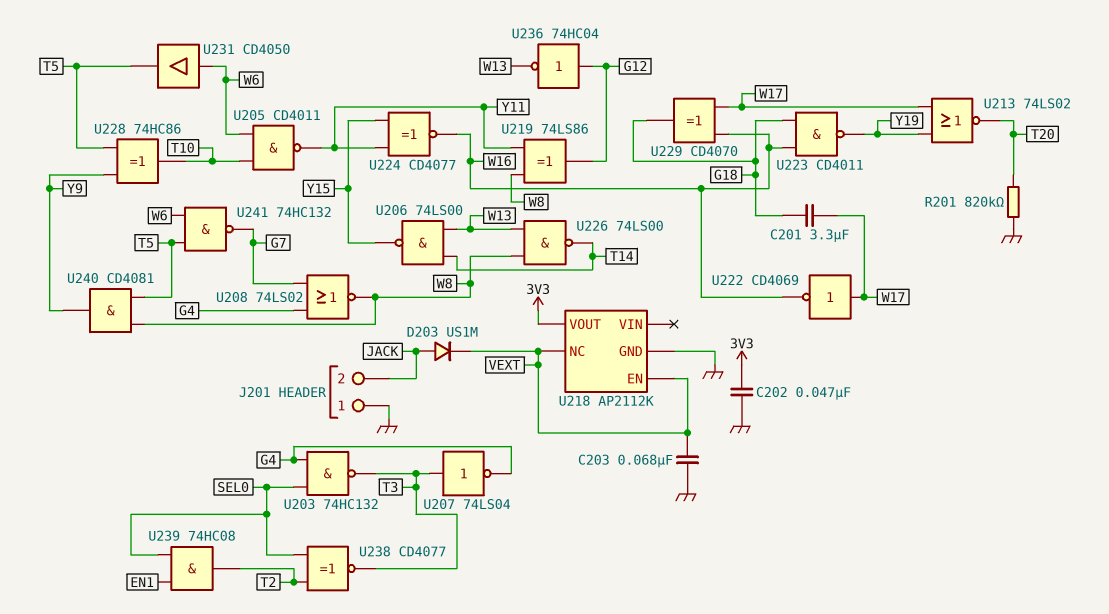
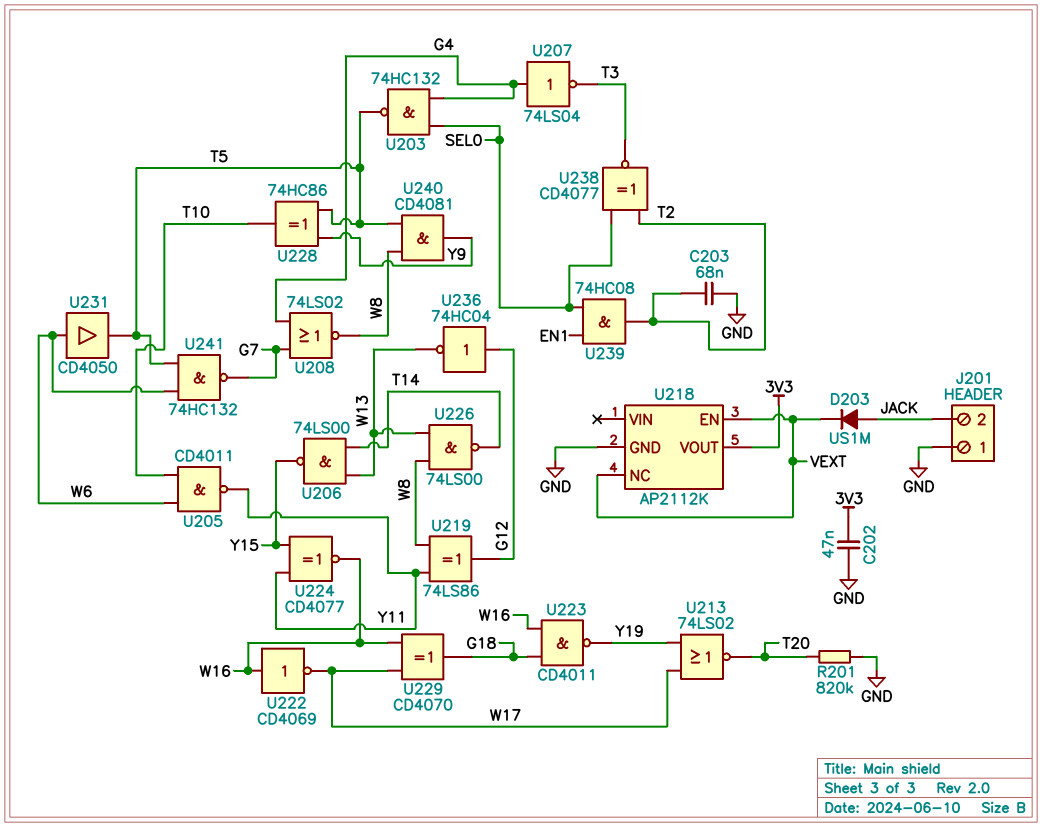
C201: 3.3uF (G18, W17) -> none
C203: 68nF (GND, VEXT) -> 68nF (GND, T2)
U203: NAND 74HC132 (in G4, in SEL0, out T3) -> NAND 74HC132 (in G4, in SEL0, out T5)
U207: NOT 74LS04 (in T3, out G4) -> NOT 74LS04 (in G4, out T3)
U222: NOT CD4069 (in W17, out W16) -> NOT CD4069 (in W16, out W17)

